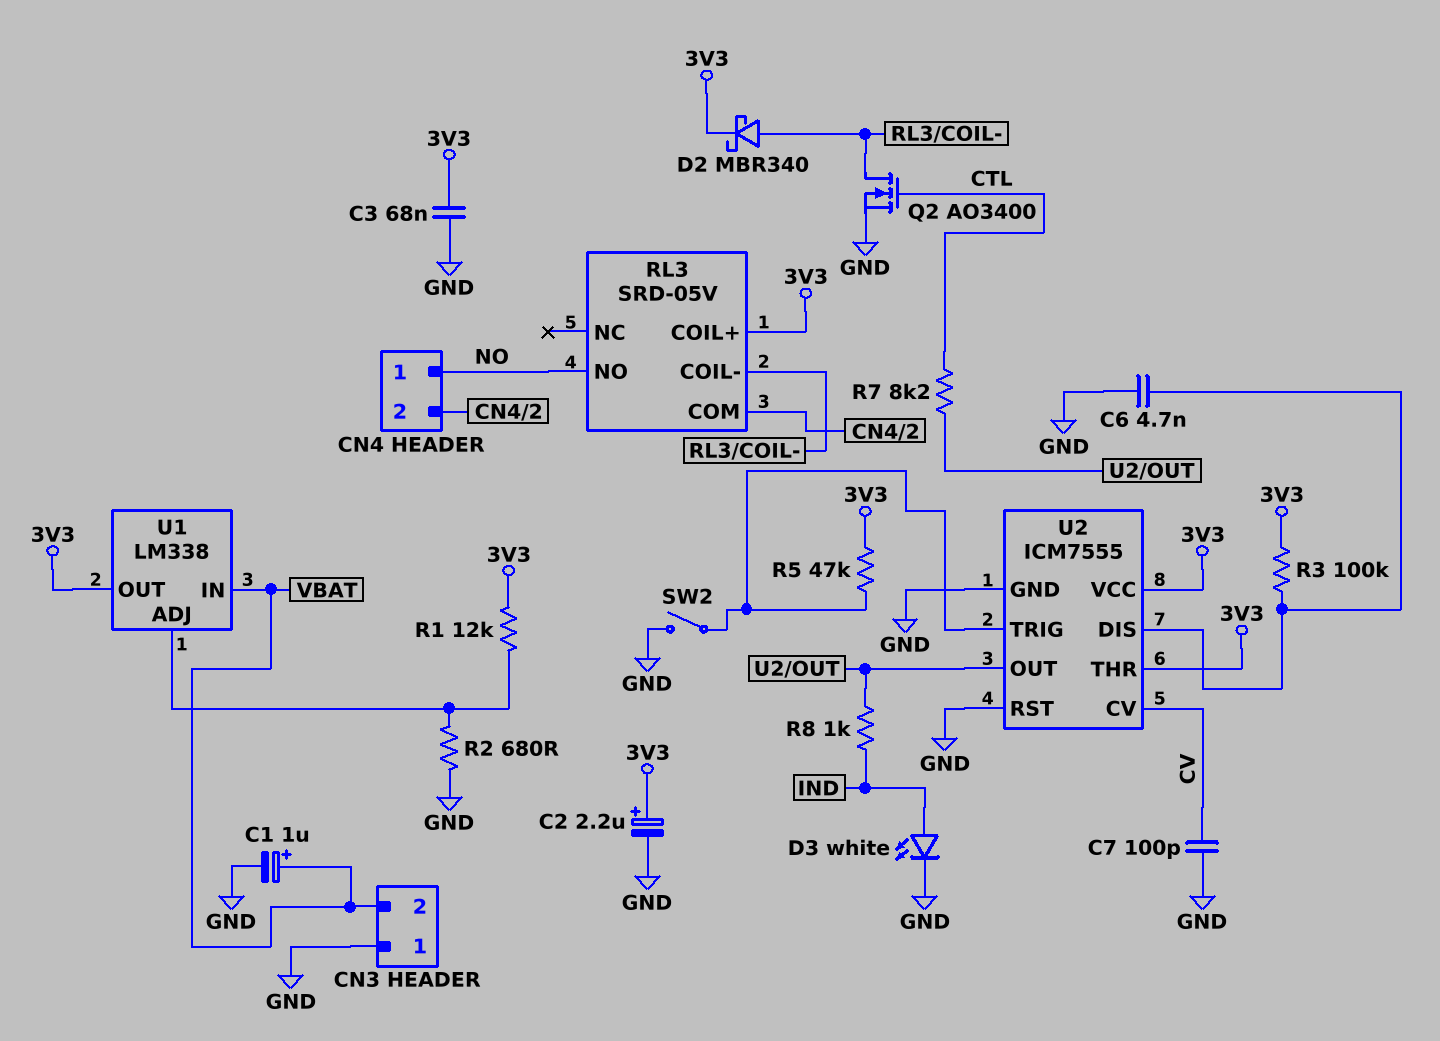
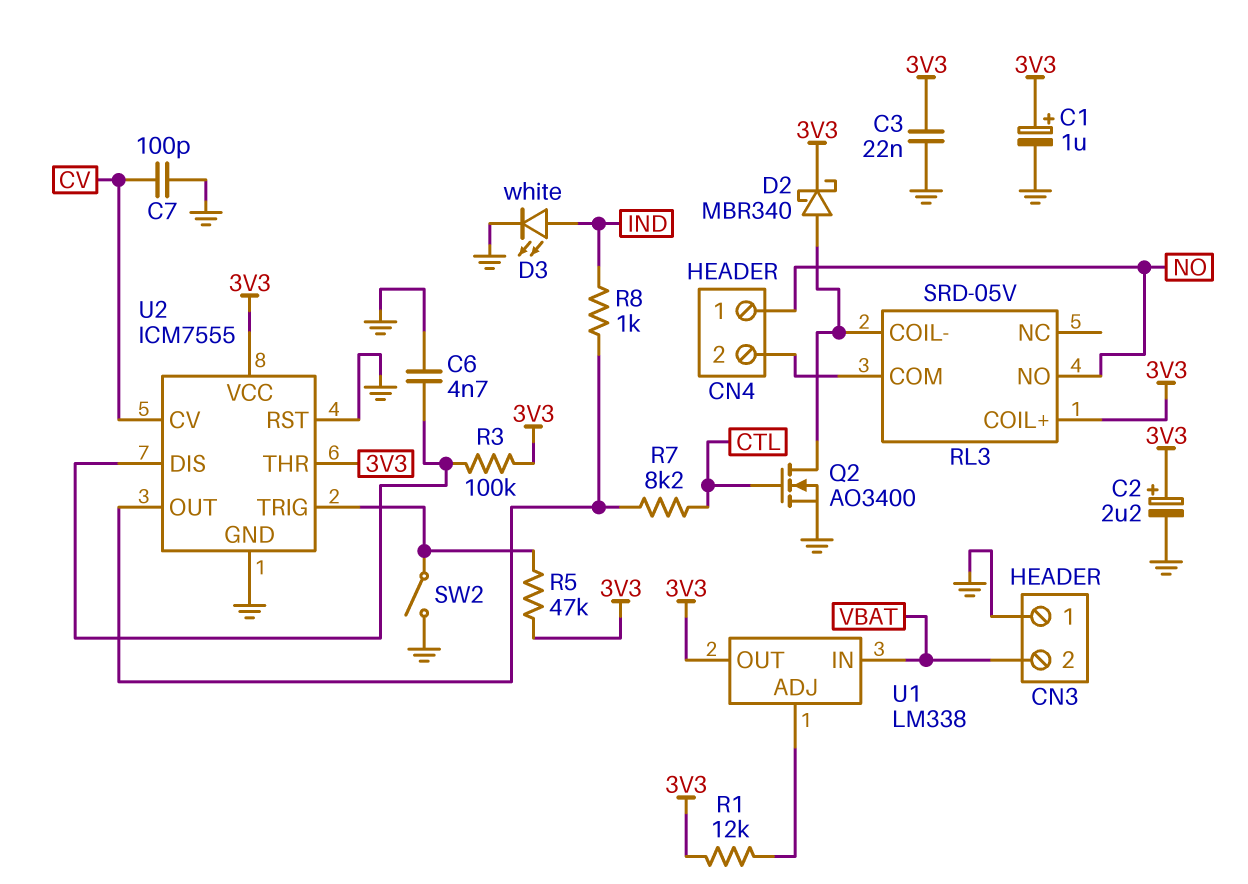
C1: 1uF (plus VBAT, minus GND) -> 1uF (plus 3V3, minus GND)
C3: 68nF (3V3, GND) -> 22nF (3V3, GND)
R2: 680 (GND, U1/ADJ) -> none

